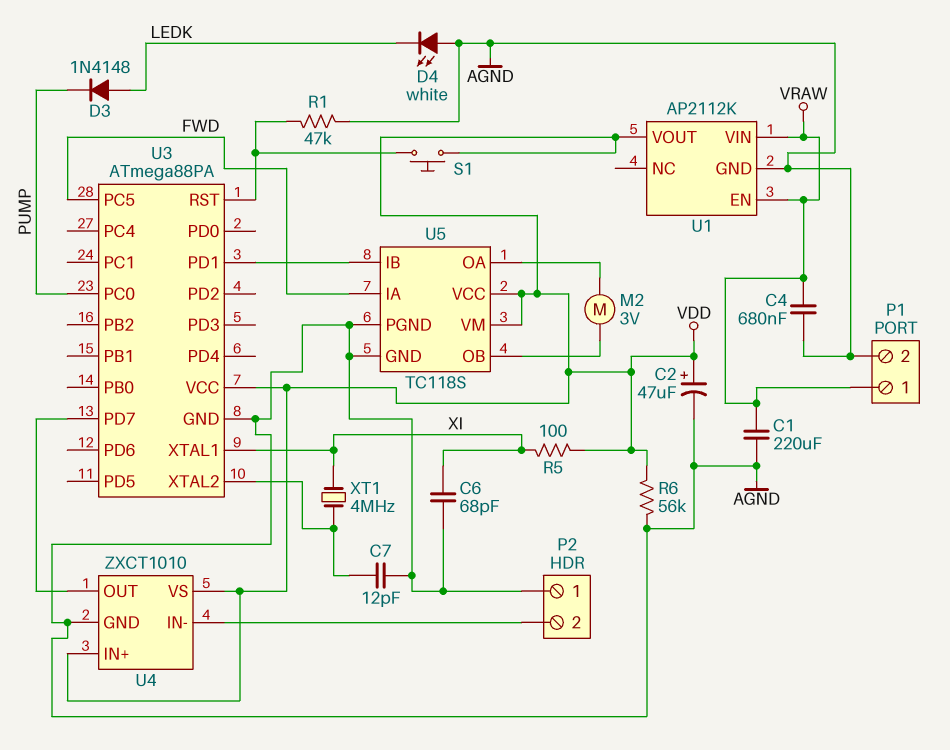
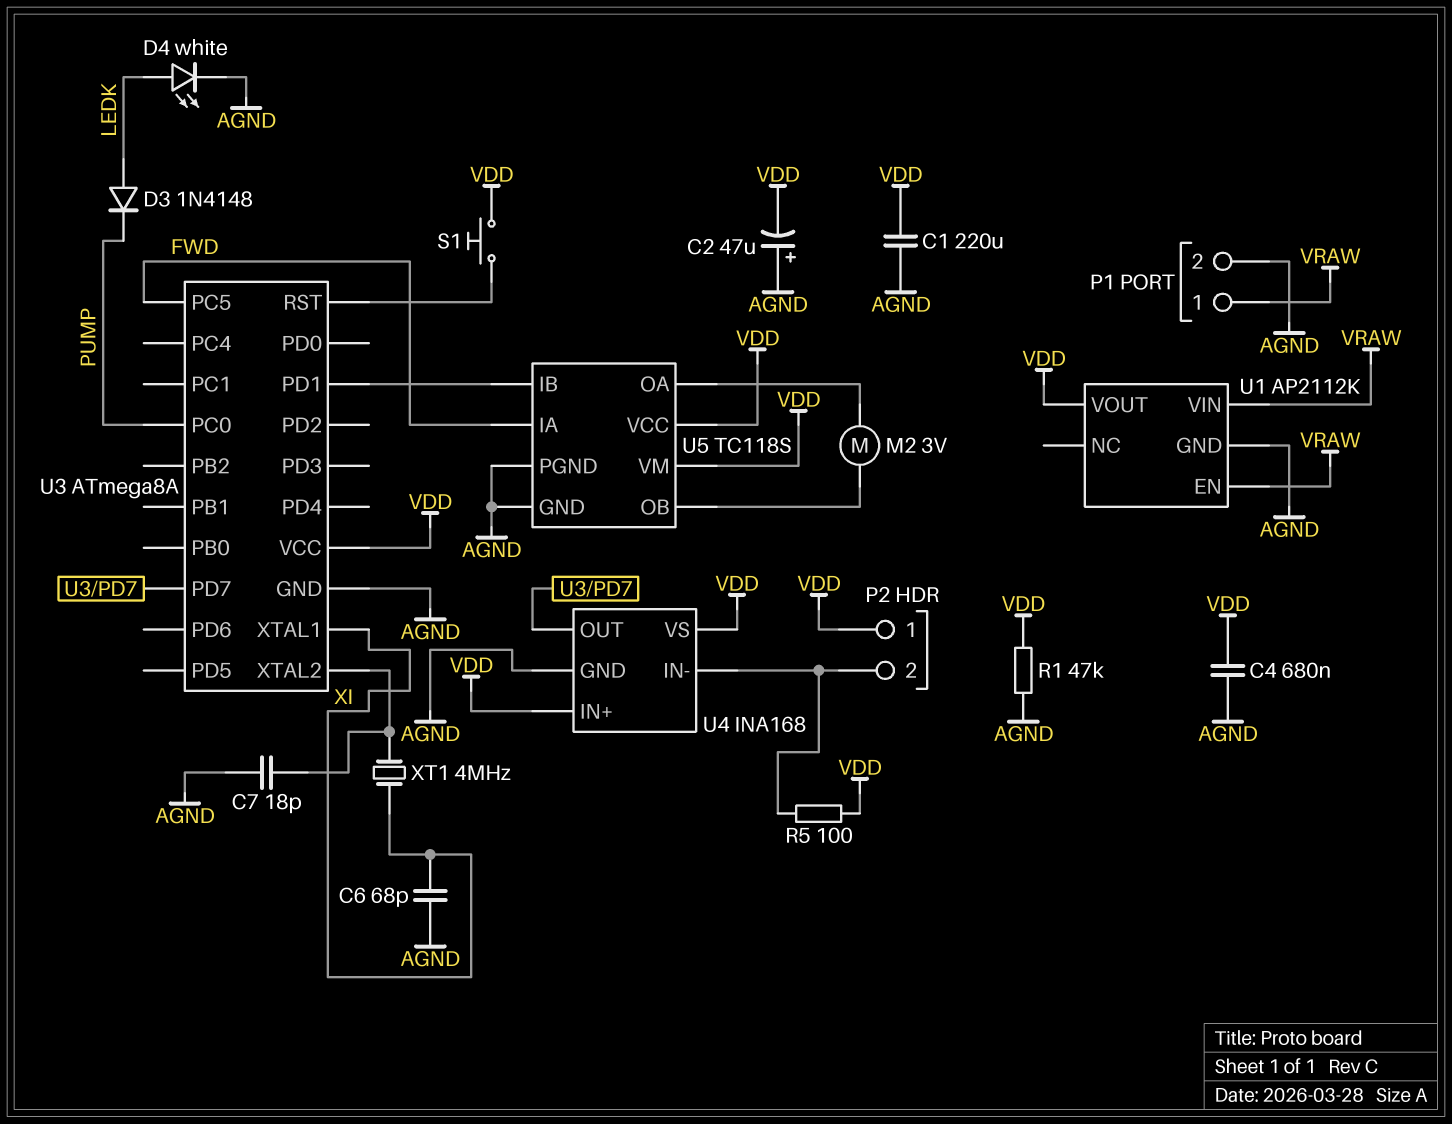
C1: 220uF (AGND, VRAW) -> 220uF (AGND, VDD)
C2: 47uF (plus VDD, minus AGND) -> 47uF (plus AGND, minus VDD)
C4: 680nF (AGND, VRAW) -> 680nF (AGND, VDD)
C7: 12pF (AGND, U3/XTAL2) -> 18pF (AGND, U3/XTAL2)
D4: LED white (A AGND, K LEDK) -> LED white (A LEDK, K AGND)
P2 pin 1: AGND -> VDD
R1: 47k (AGND, U3/RST) -> 47k (AGND, VDD)
R5: 100 (VDD, XI) -> 100 (P2/2, VDD)
R6: 56k (AGND, VDD) -> none
U3: ATmega88PA -> ATmega8A
U4: ZXCT1010 -> INA168

